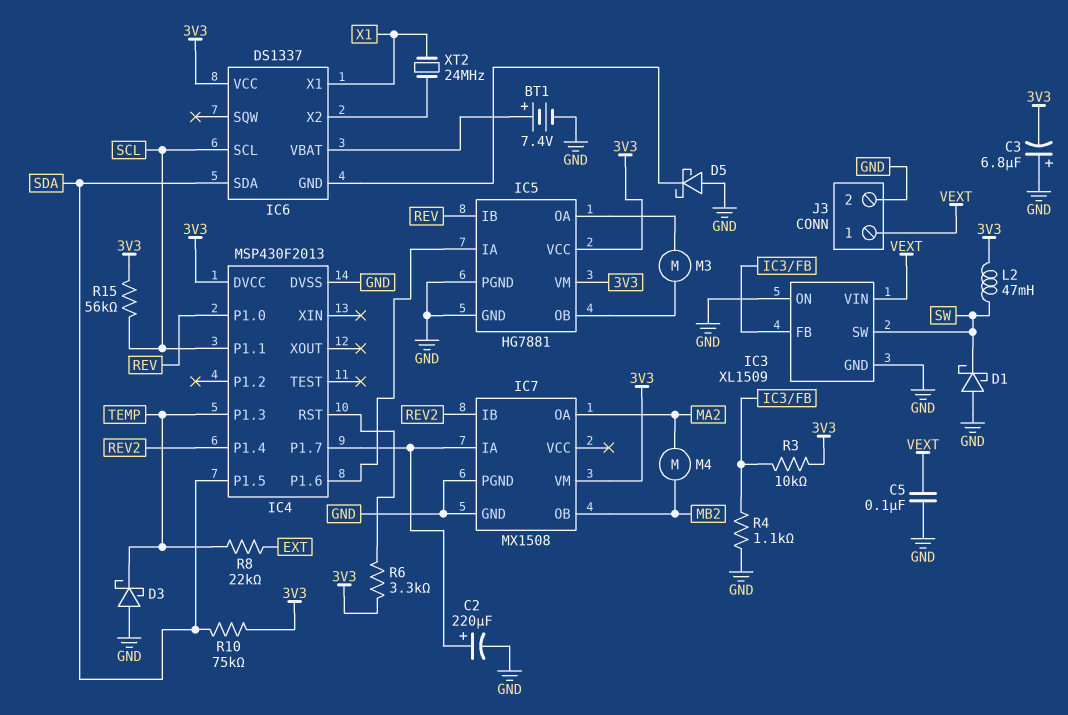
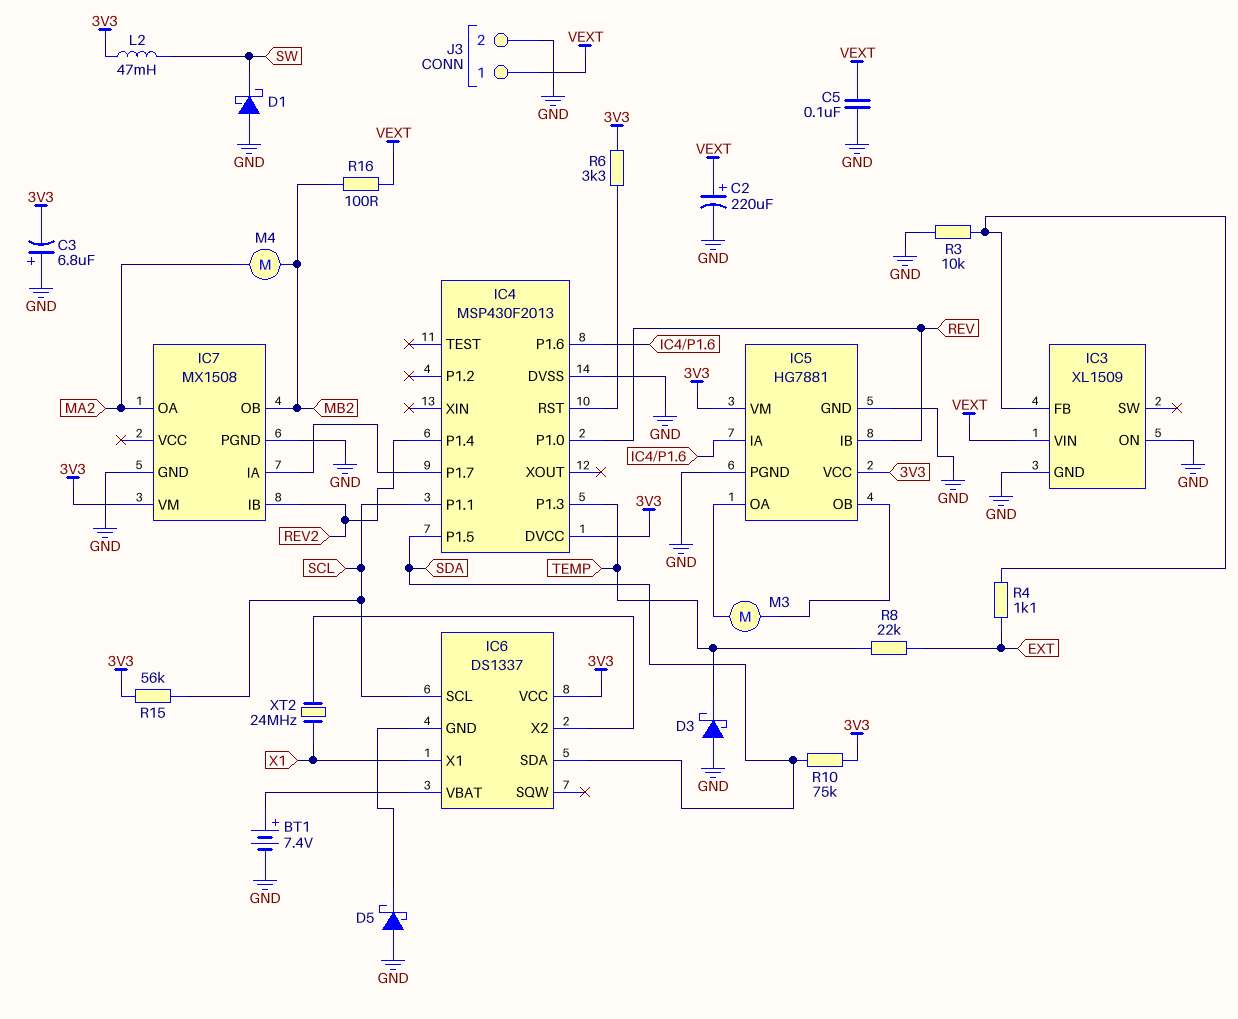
C2: 220uF (plus IC4/P1.7, minus GND) -> 220uF (plus VEXT, minus GND)
IC3 pin SW: SW -> none
R3: 10k (3V3, IC3/FB) -> 10k (GND, IC3/FB)
R4: 1.1k (GND, IC3/FB) -> 1.1k (EXT, IC3/FB)
R16: none -> 100 (MB2, VEXT)

